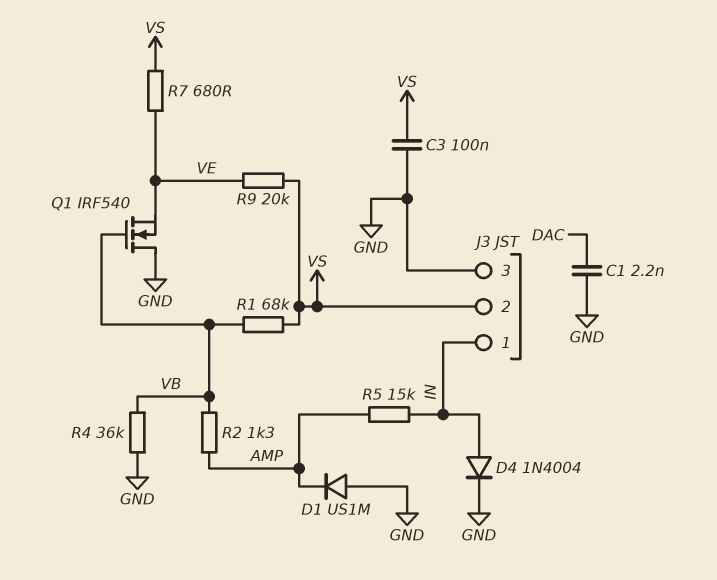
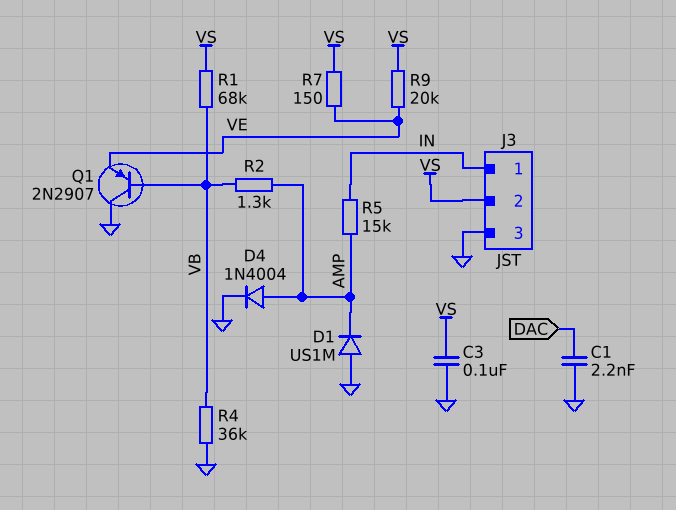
D4: diode 1N4004 (A IN, K GND) -> diode 1N4004 (A AMP, K GND)
Q1: NMOS IRF540 (G VB, D GND, S VE) -> PNP 2N2907 (B VB, C GND, E VE)
R7: 680 (VE, VS) -> 150 (VE, VS)

